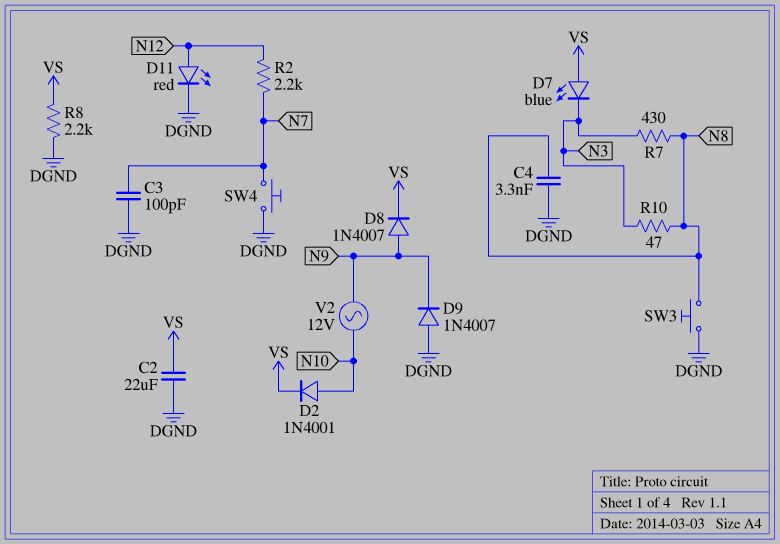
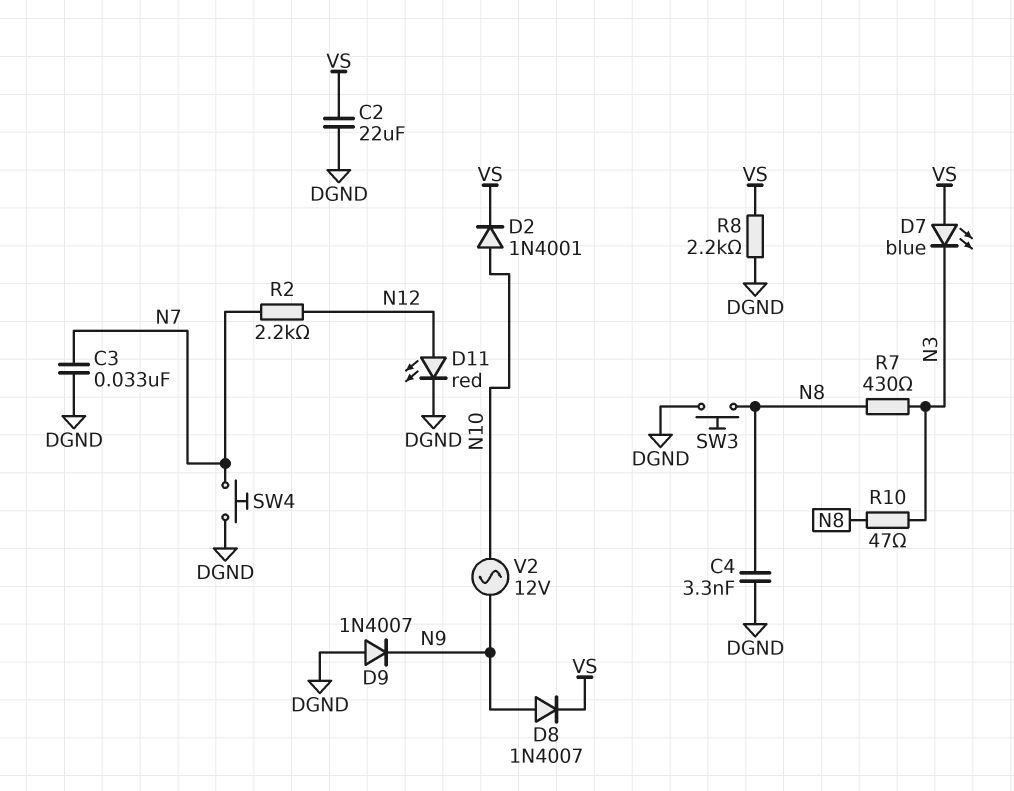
C3: 100pF (DGND, N7) -> 33nF (DGND, N7)

